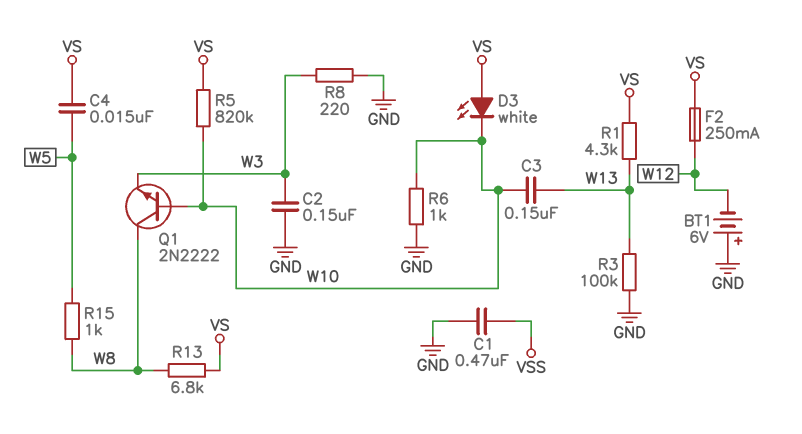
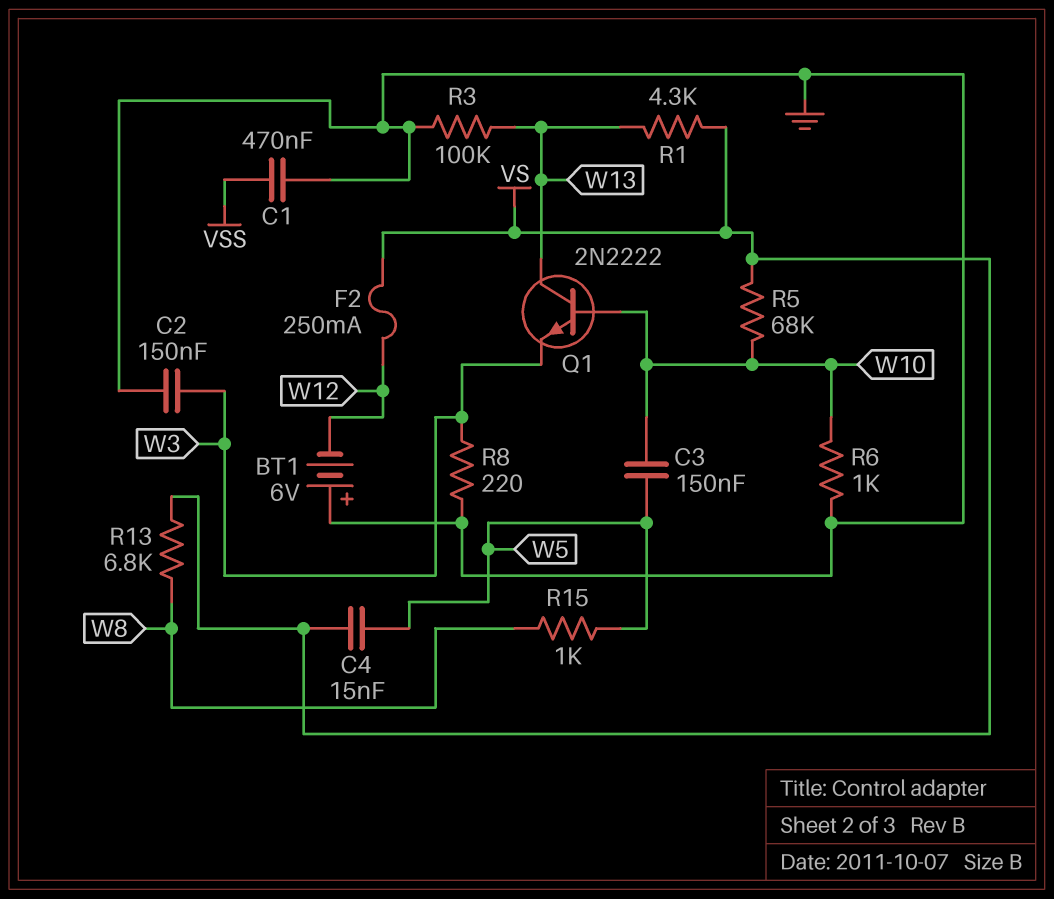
C3: 150nF (W10, W13) -> 150nF (W5, W10)
D3: LED white (A VS, K W10) -> none
Q1: NPN 2N2222 (B W10, C W8, E W3) -> NPN 2N2222 (B W10, C W13, E W3)
R5: 820k (VS, W10) -> 68k (VS, W10)

